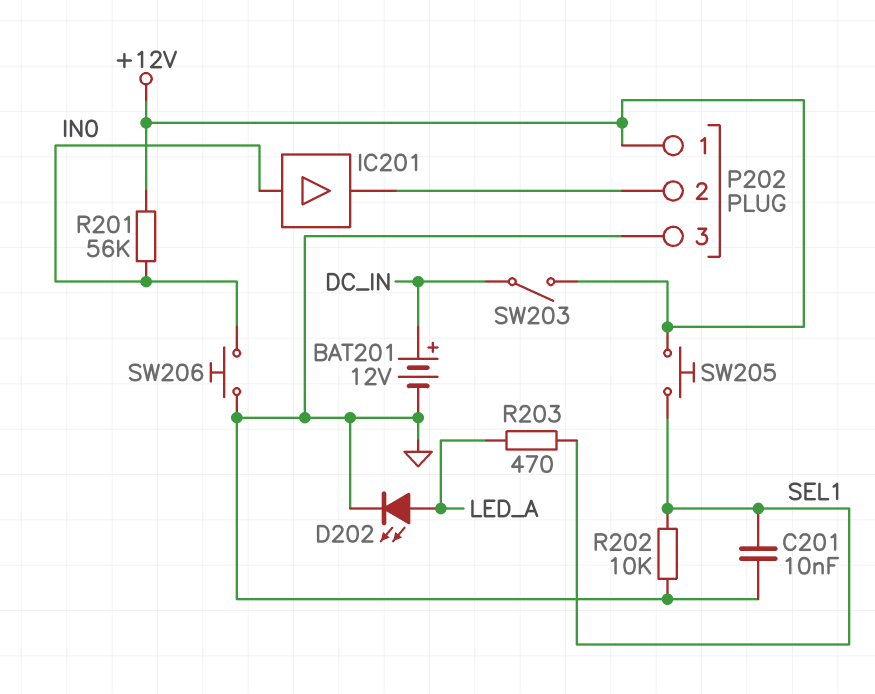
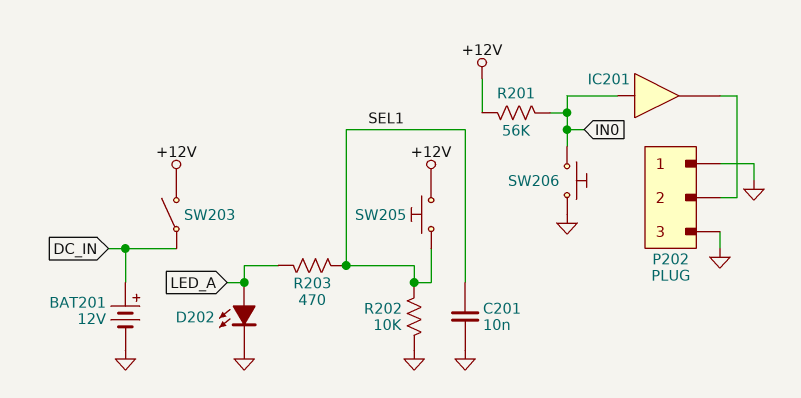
P202 pin 1: +12V -> GND

